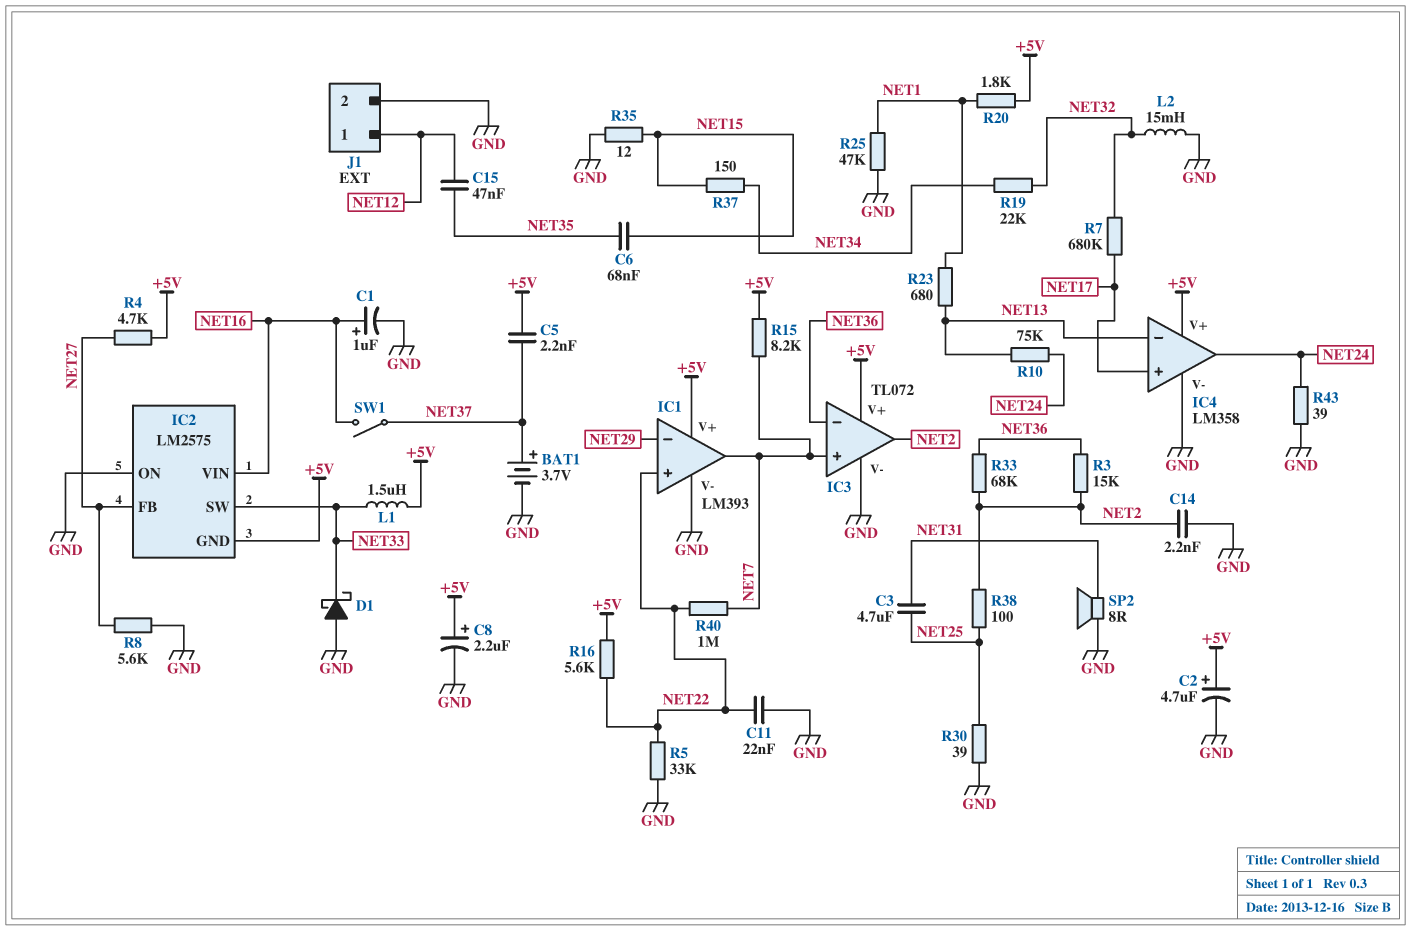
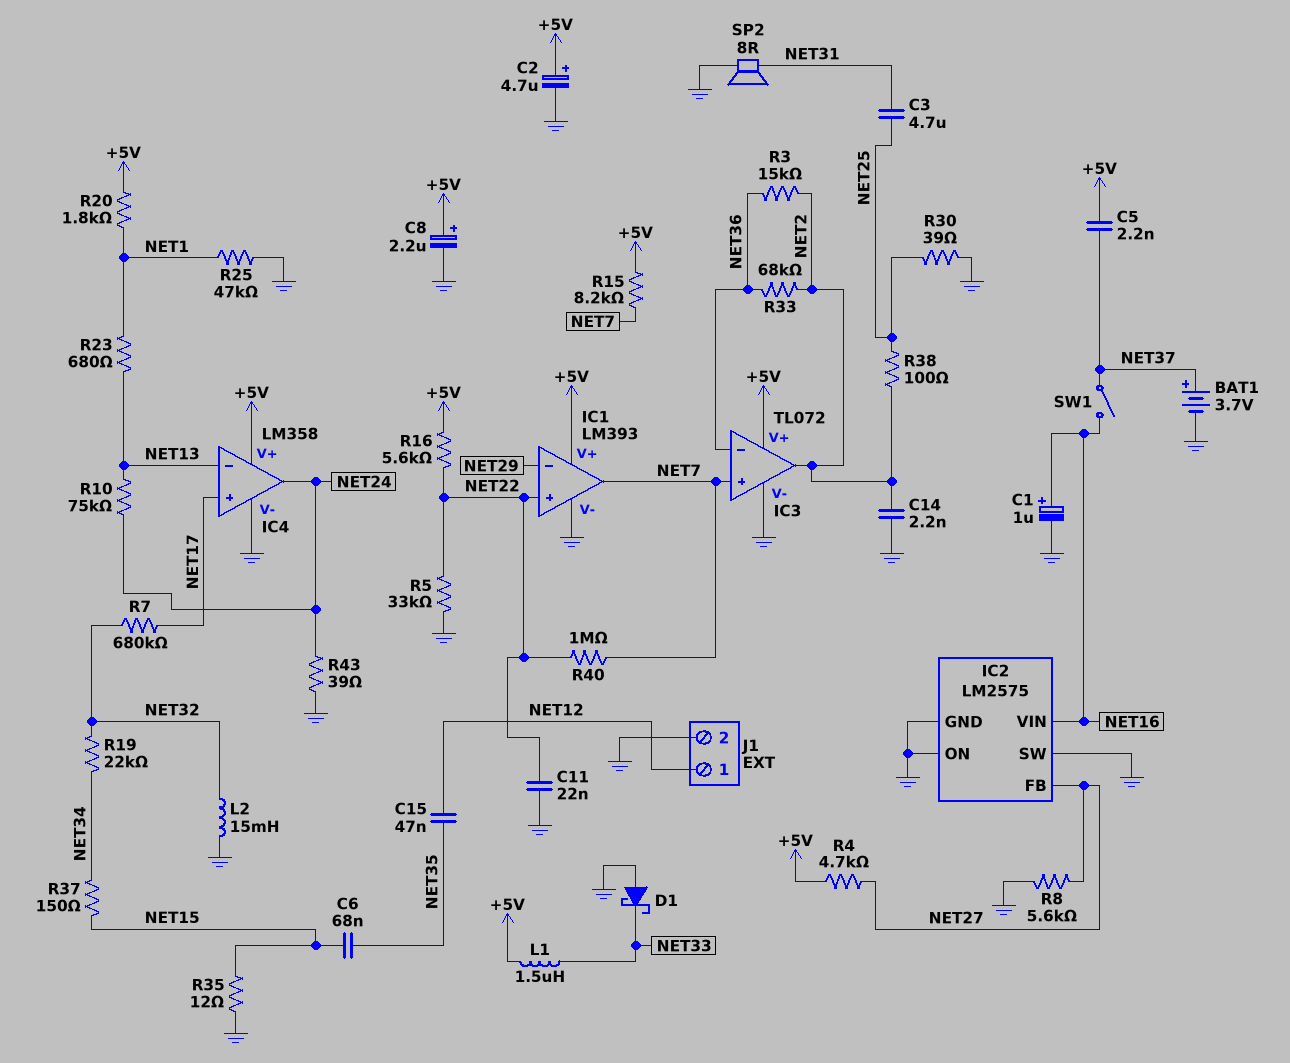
IC2 pin GND: +5V -> GND
IC2 pin SW: NET33 -> GND

